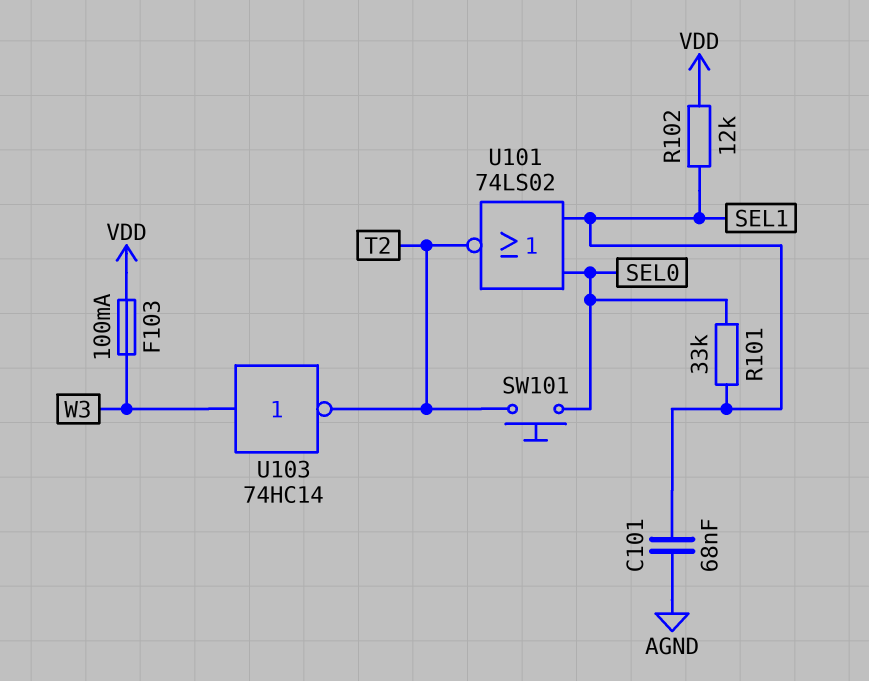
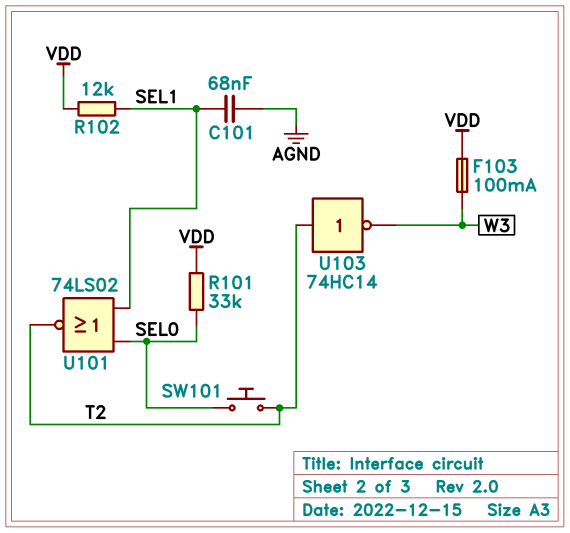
R101: 33k (SEL0, SEL1) -> 33k (SEL0, VDD)
U103: NOT 74HC14 (in W3, out T2) -> NOT 74HC14 (in T2, out W3)

